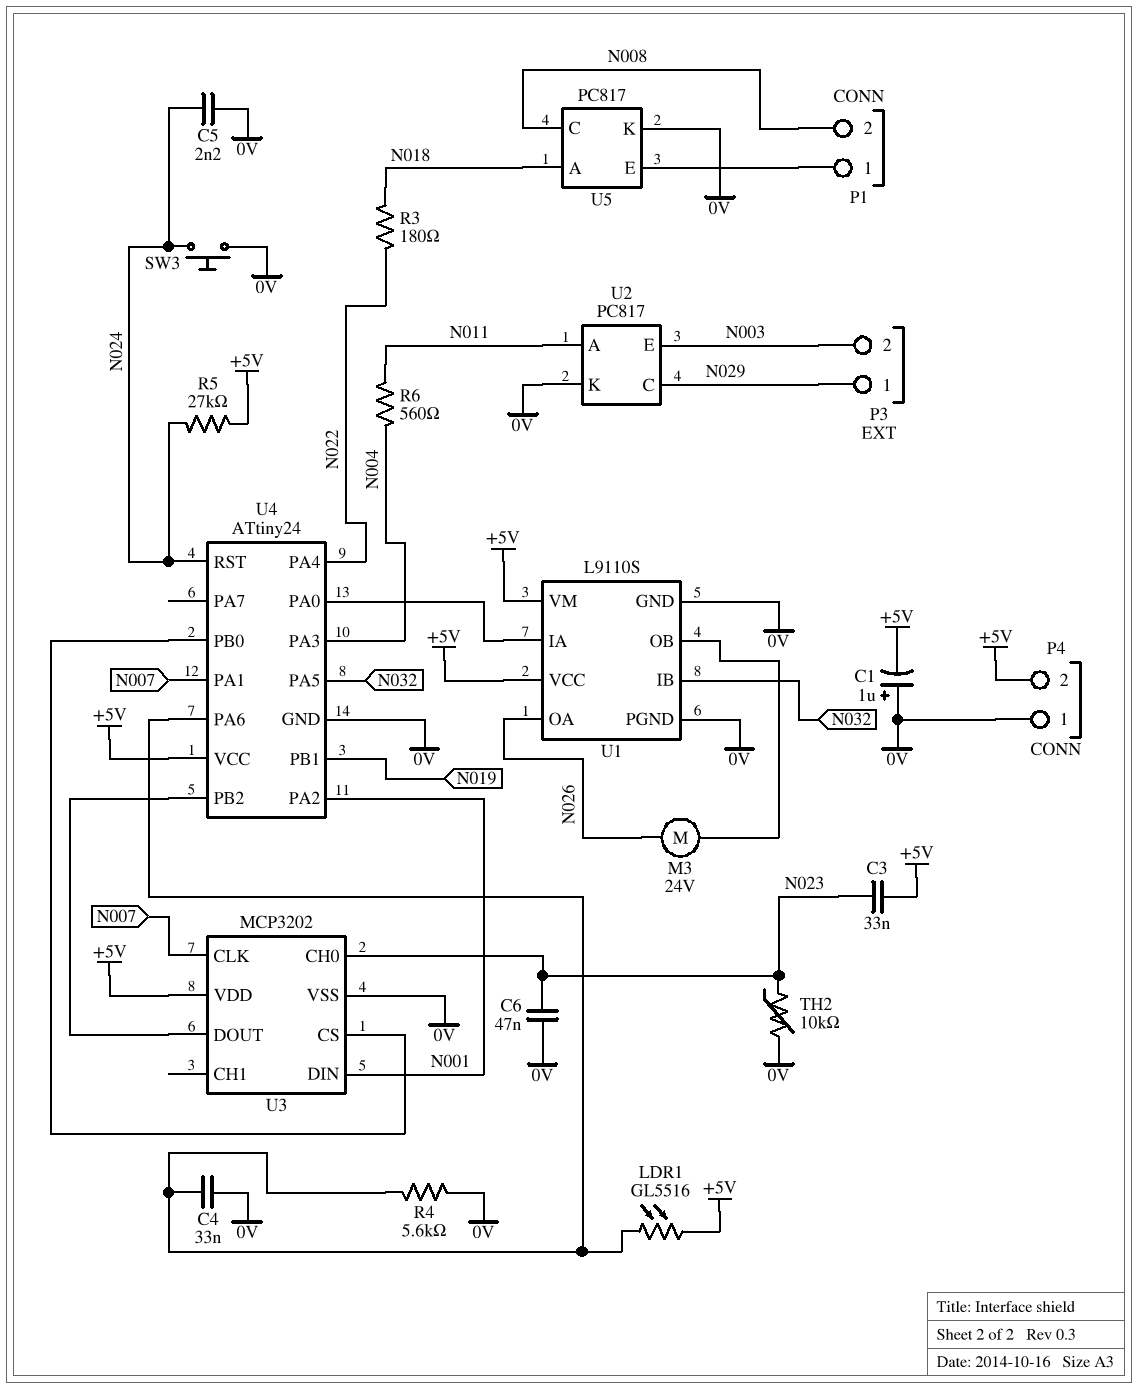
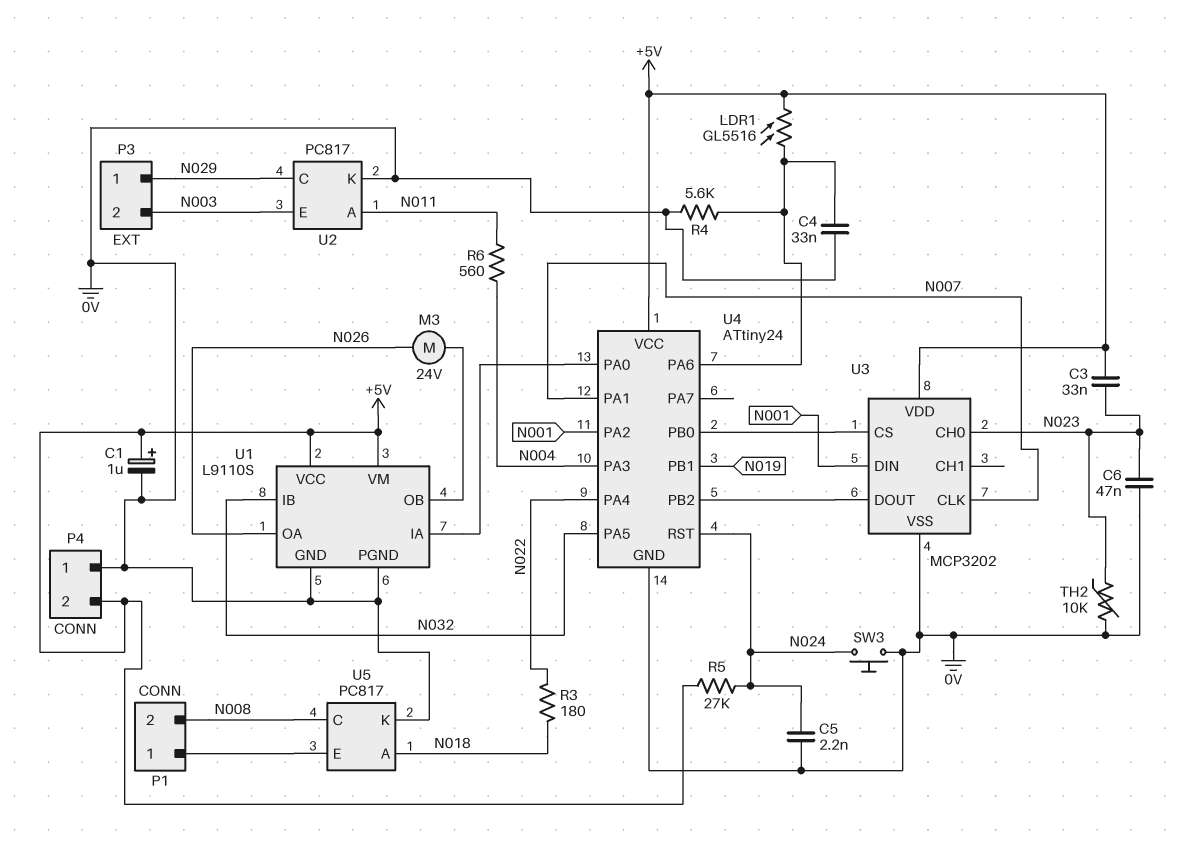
C1: 1uF (plus 0V, minus +5V) -> 1uF (plus +5V, minus 0V)

